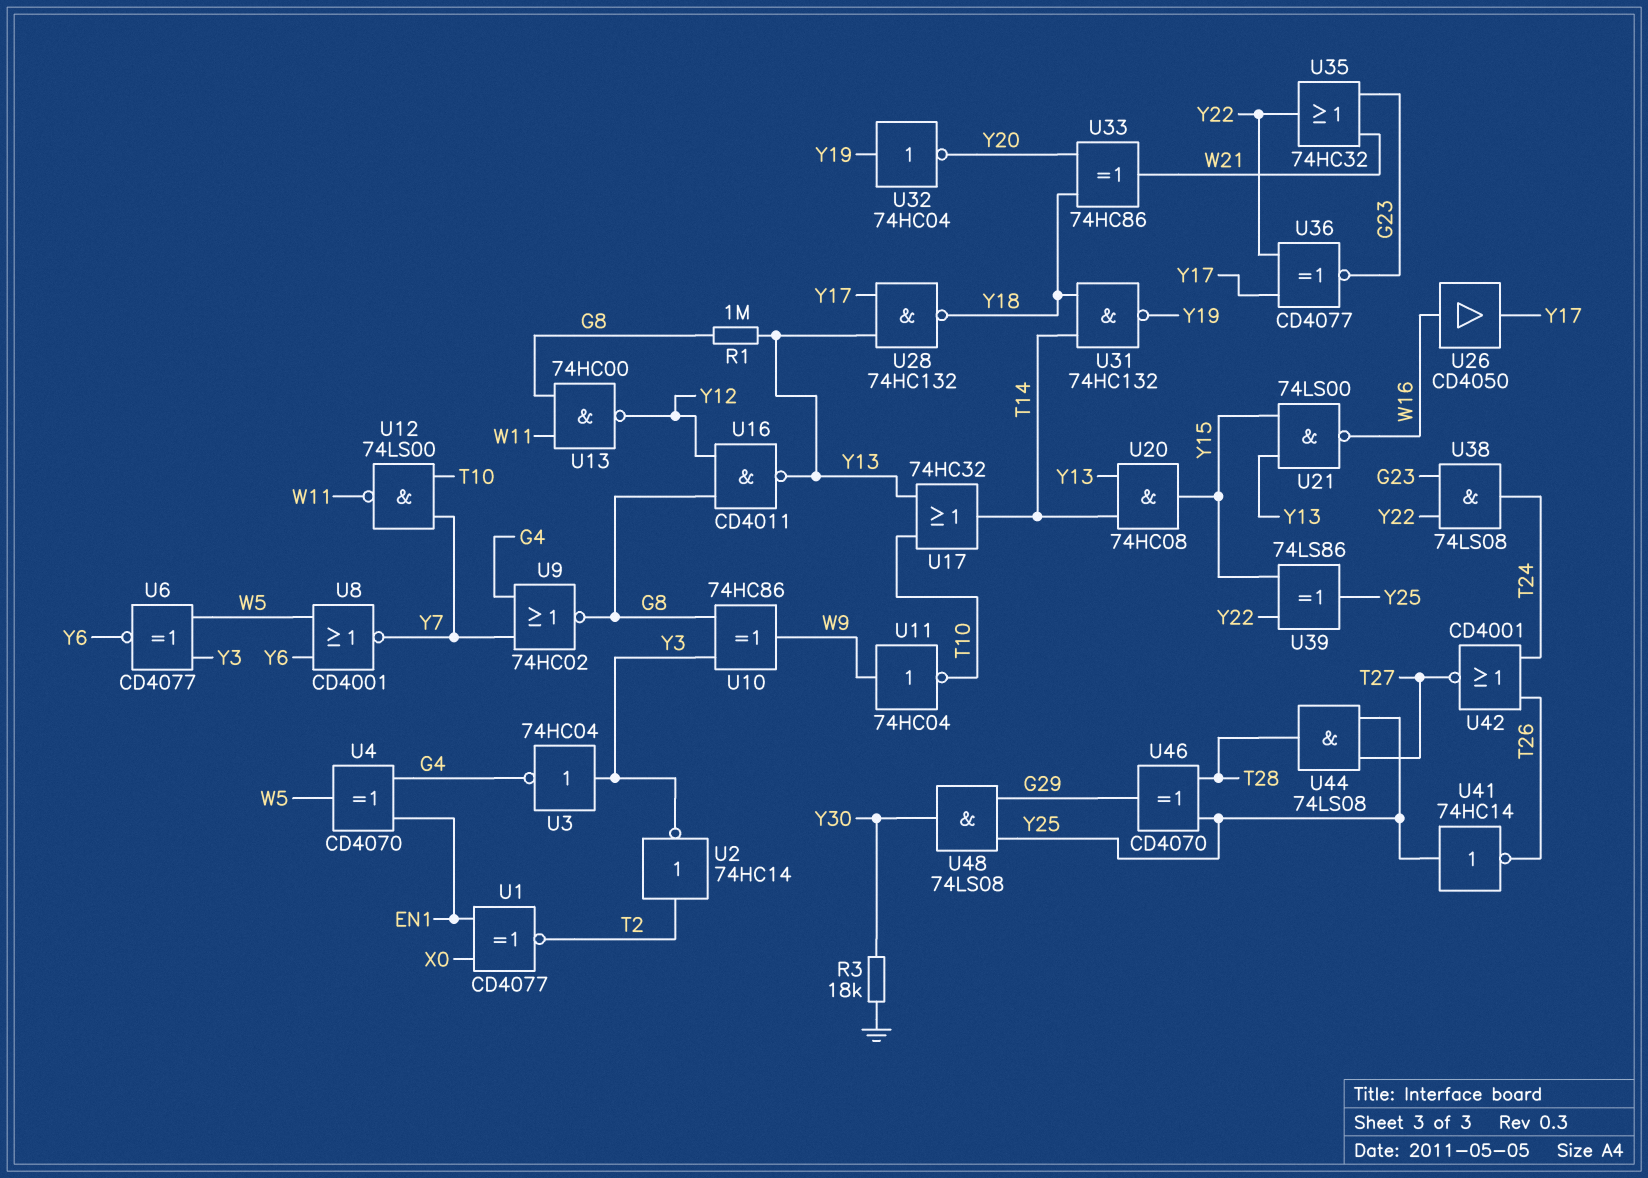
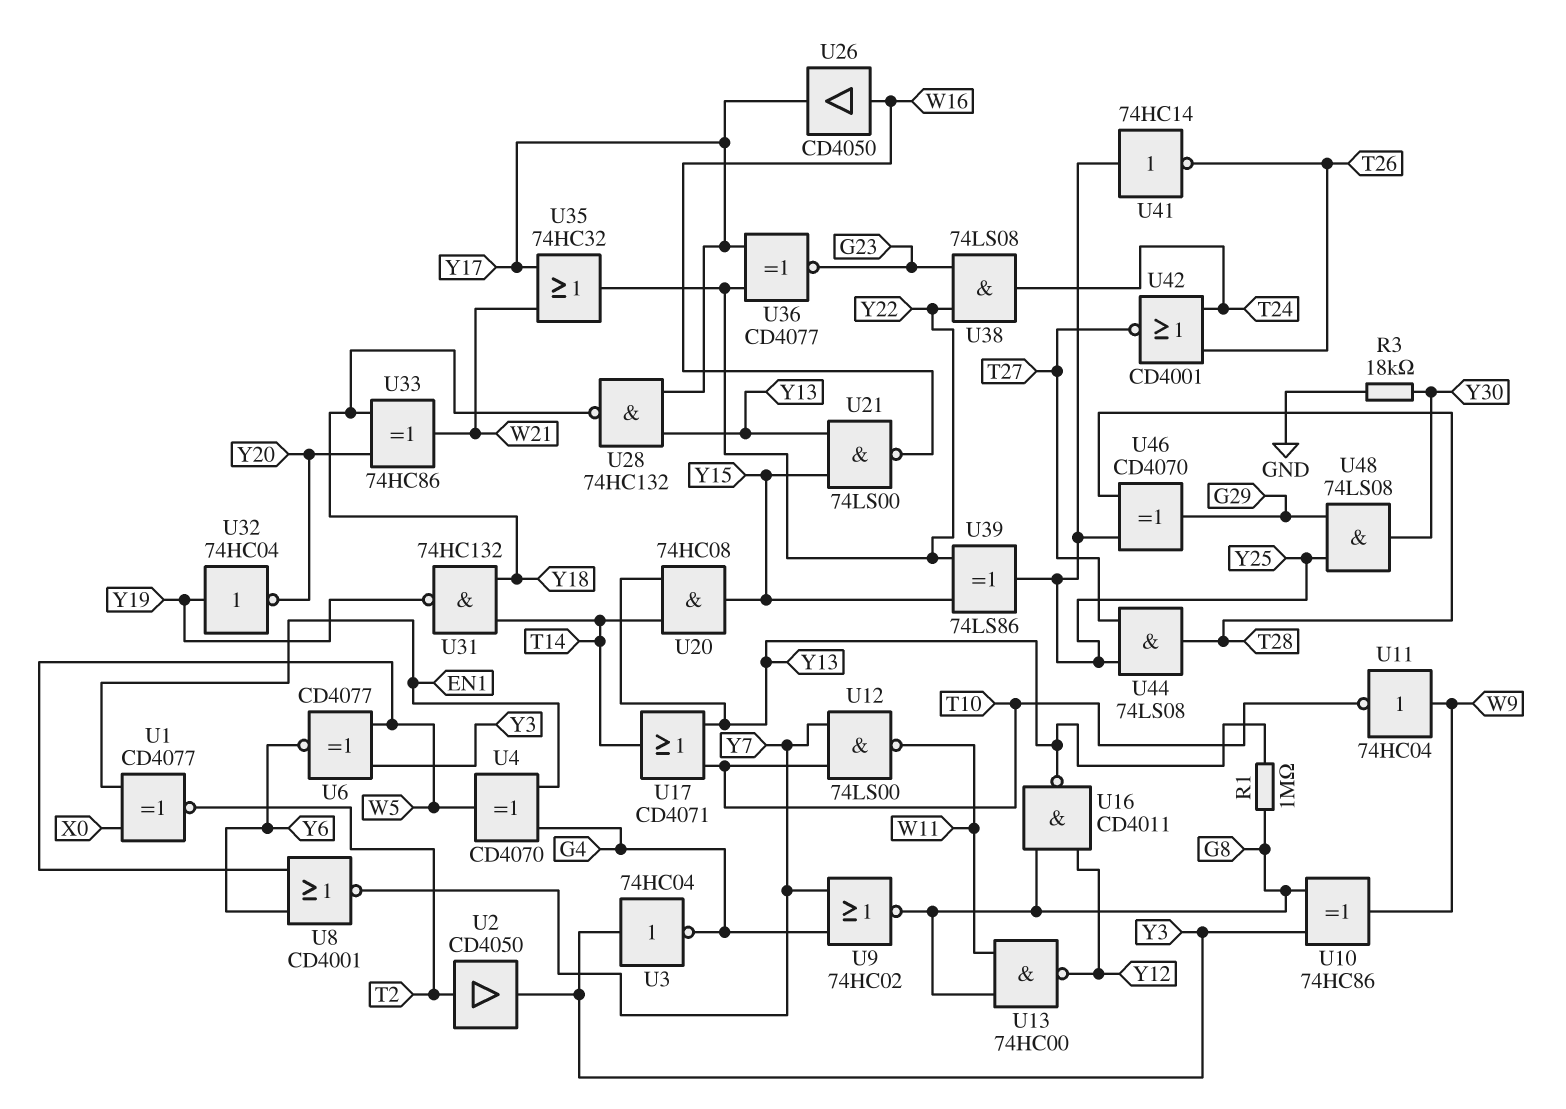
U2: NOT 74HC14 (in T2, out Y3) -> buffer CD4050 (in T2, out Y3)
U17: OR 74HC32 (in T10, in Y13, out T14) -> OR CD4071 (in T10, in Y13, out T14)
U35: OR 74HC32 (in G23, in W21, out Y22) -> OR 74HC32 (in W21, in Y17, out Y22)

